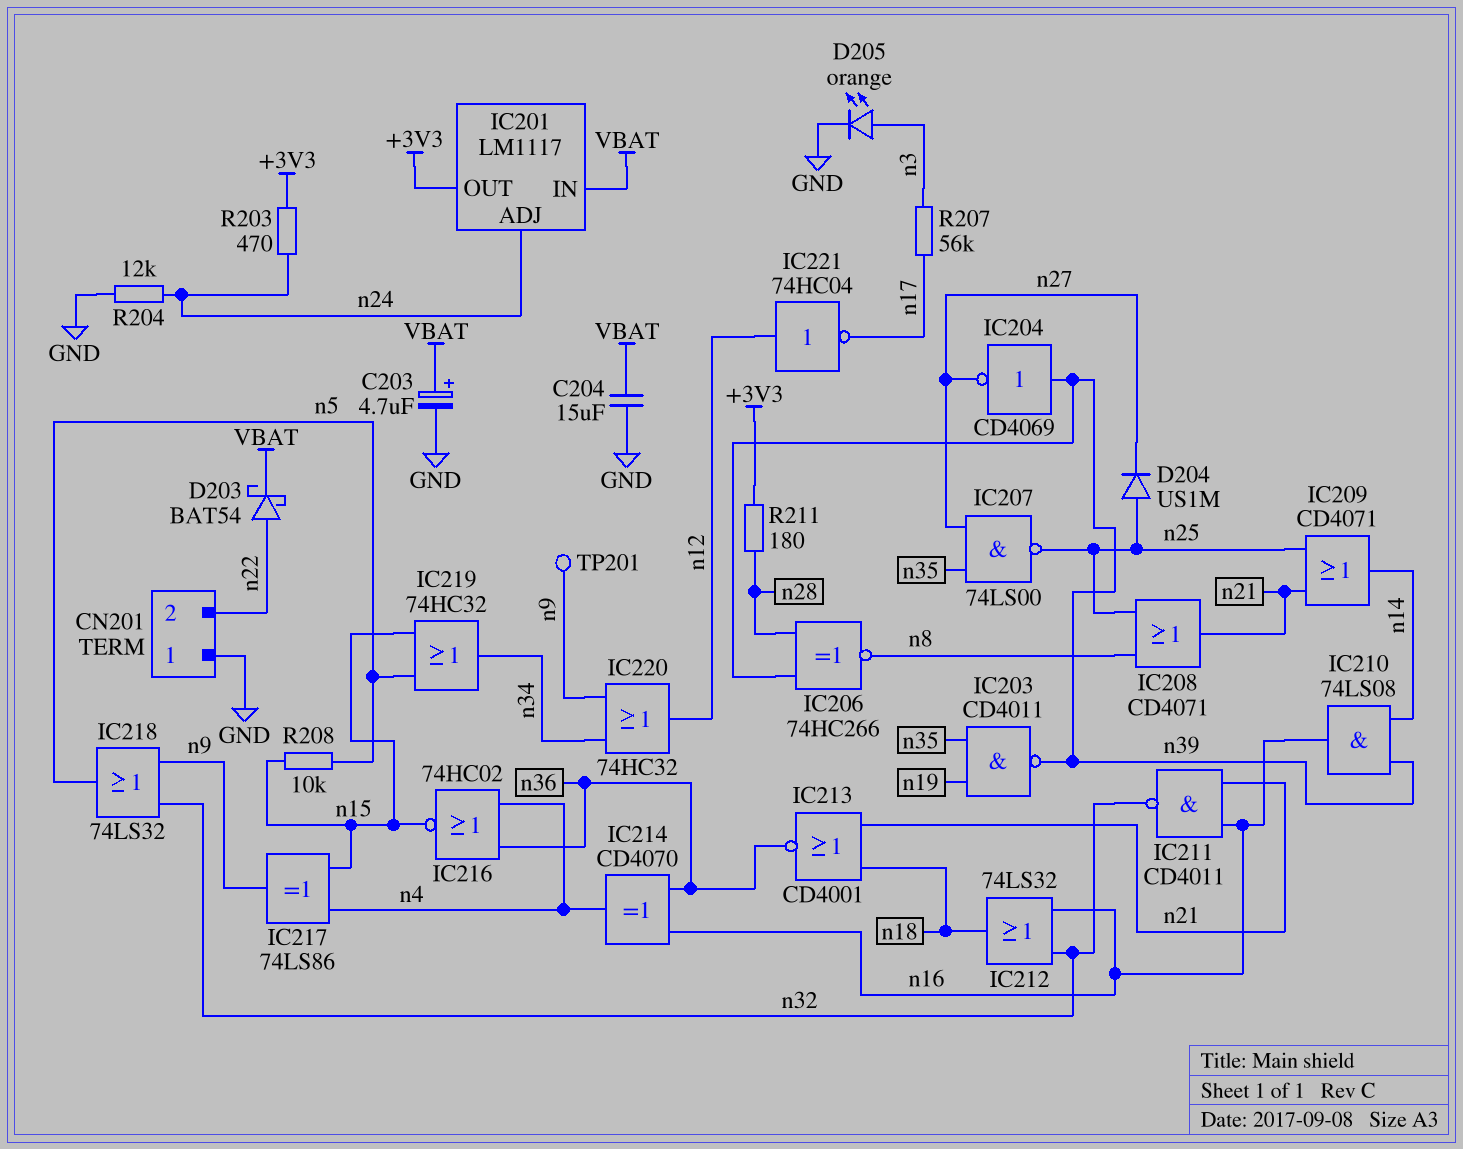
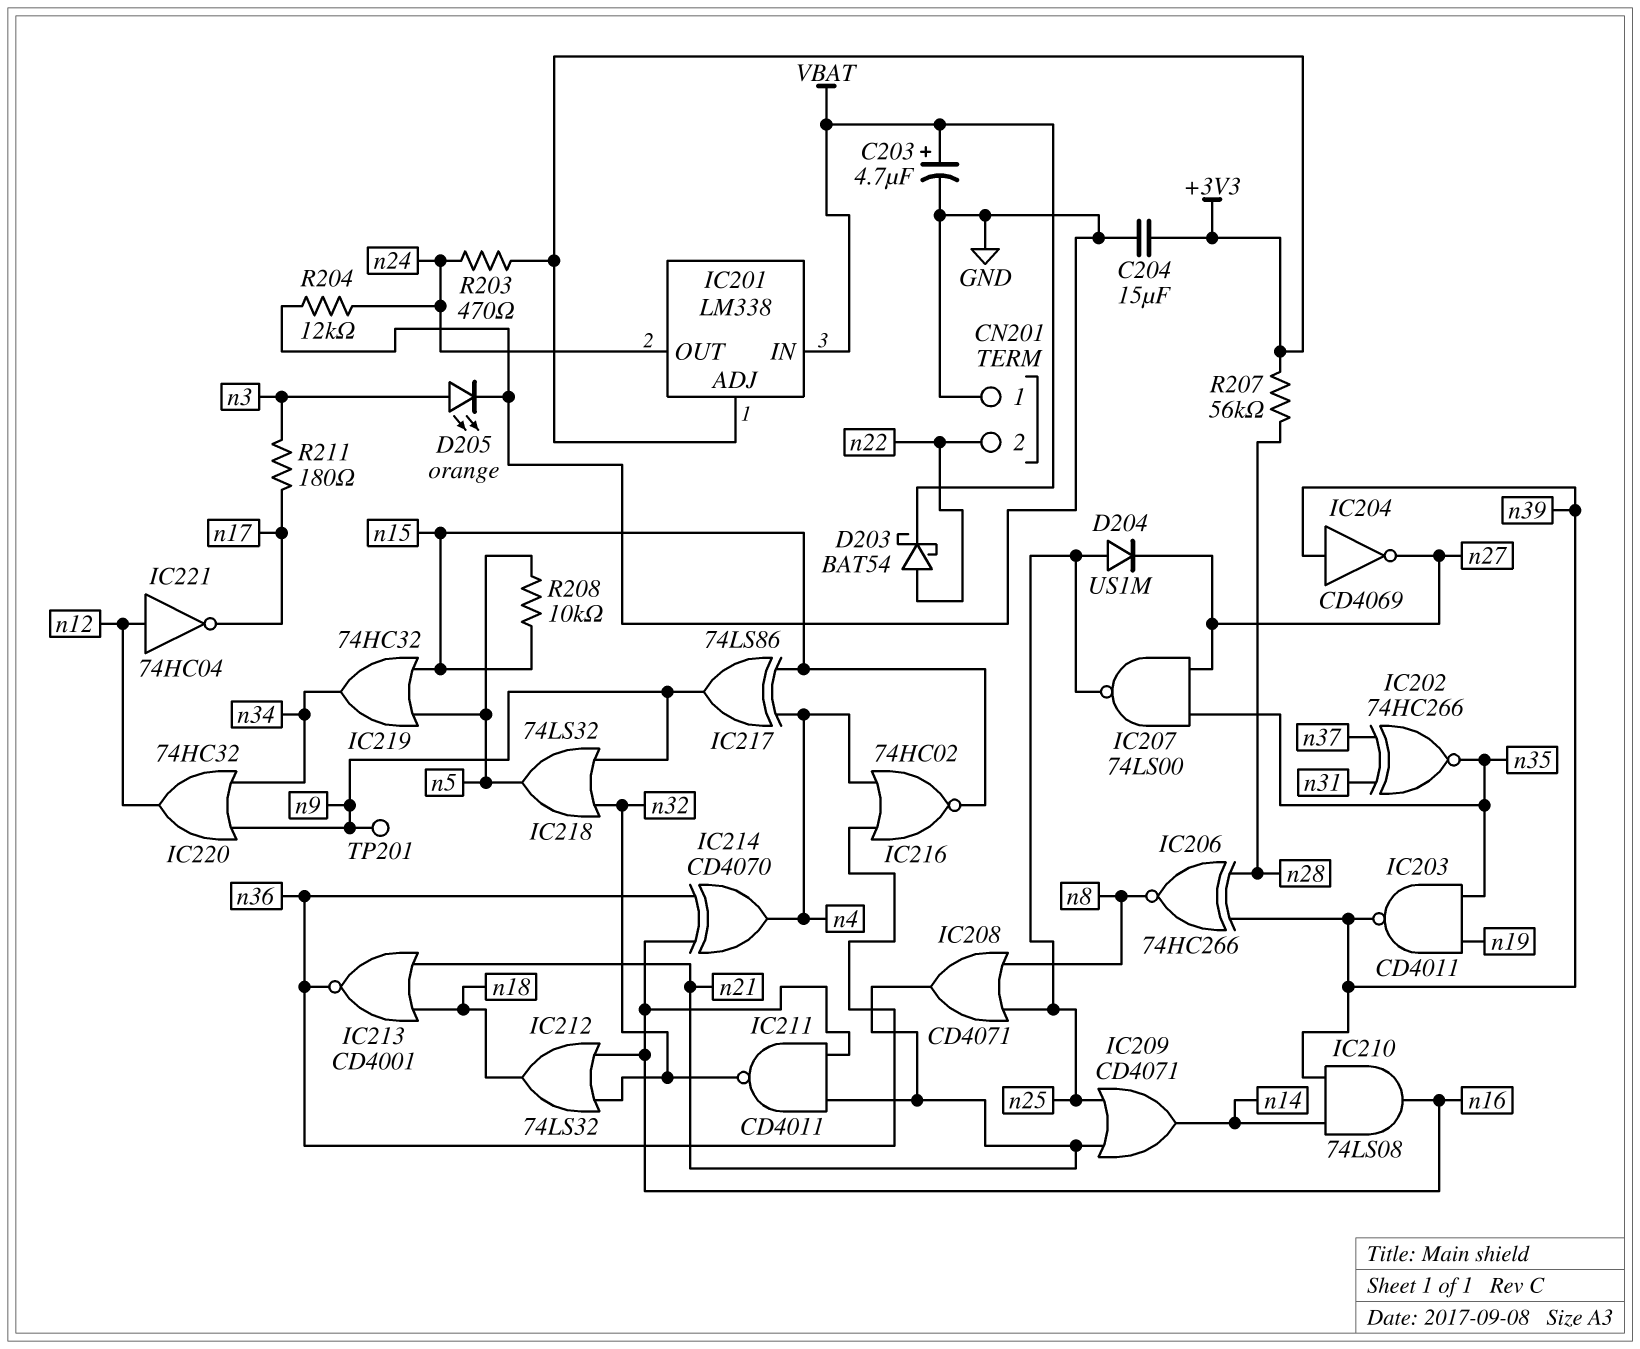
C204: 15uF (GND, VBAT) -> 15uF (+3V3, GND)
IC201: LM1117 -> LM338
IC201 pin ADJ: n24 -> +3V3
IC201 pin OUT: +3V3 -> n24
IC202: none -> XNOR 74HC266 (in n31, in n37, out n35)
R207: 56k (n3, n17) -> 56k (+3V3, n28)
R211: 180 (+3V3, n28) -> 180 (n3, n17)

